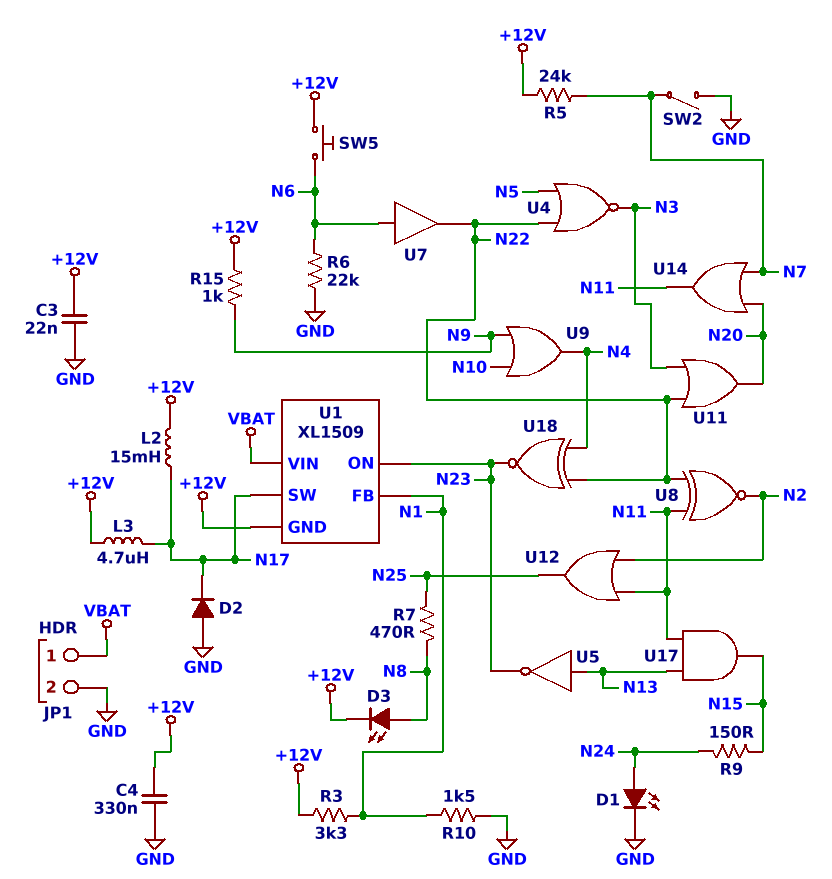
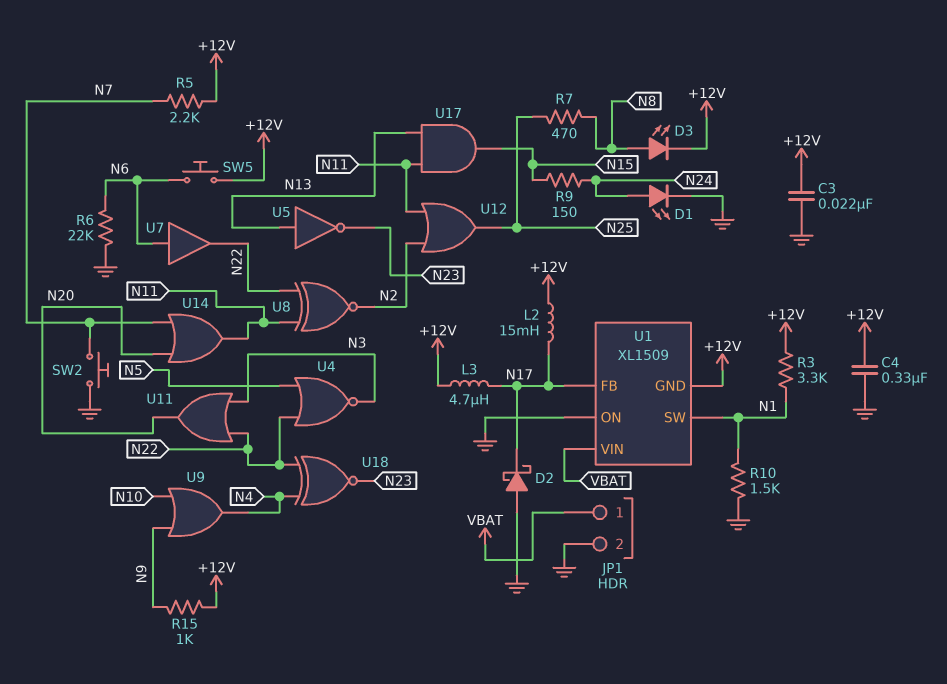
D2: diode (A GND, K N17) -> schottky (A GND, K N17)
R5: 24k (+12V, N7) -> 2.2k (+12V, N7)
SW2: switch (GND, N7) -> button (GND, N7)
U1 pin FB: N1 -> N17
U1 pin ON: N23 -> GND
U1 pin SW: N17 -> N1

